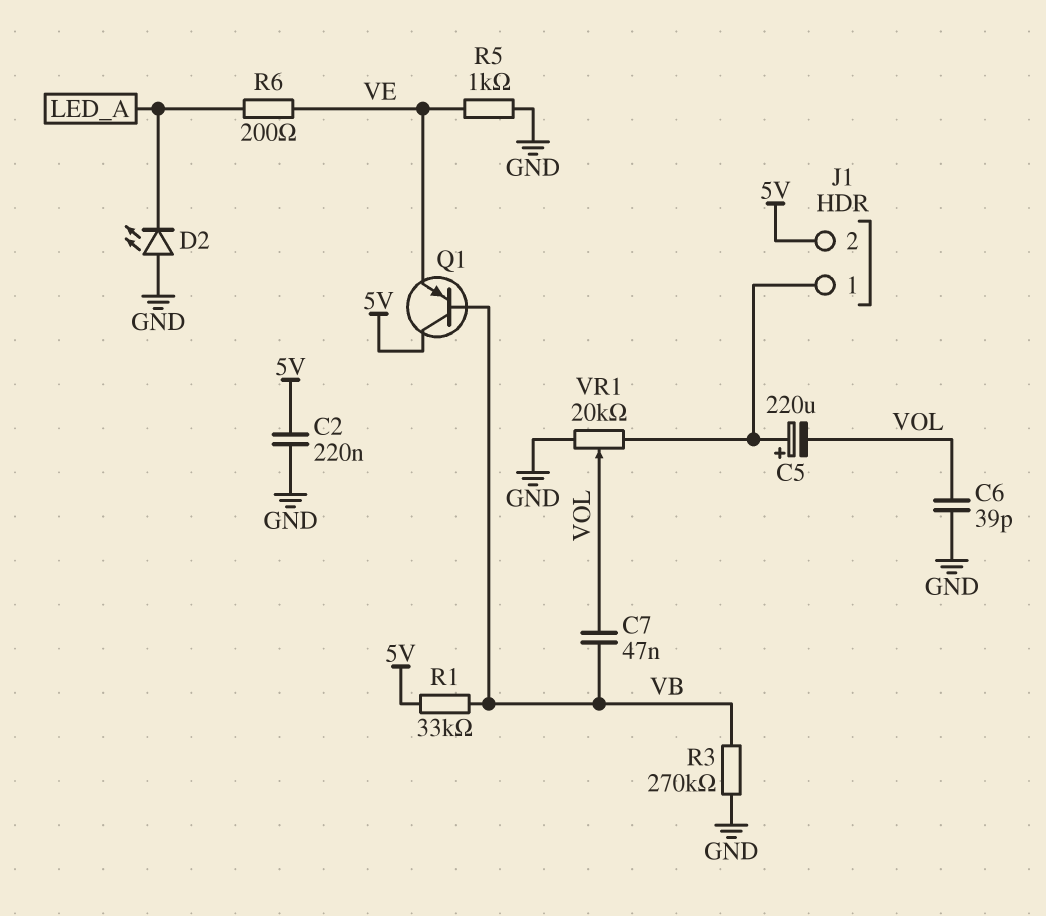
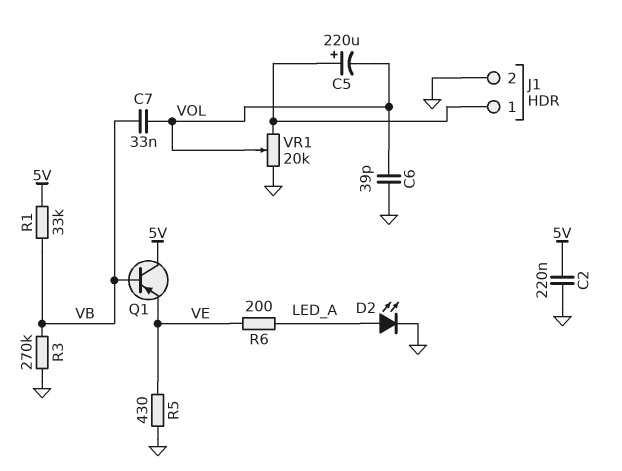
C7: 47nF (VB, VOL) -> 33nF (VB, VOL)
D2: LED (A GND, K LED_A) -> LED (A LED_A, K GND)
J1 pin 2: 5V -> GND
R5: 1k (GND, VE) -> 430 (GND, VE)

